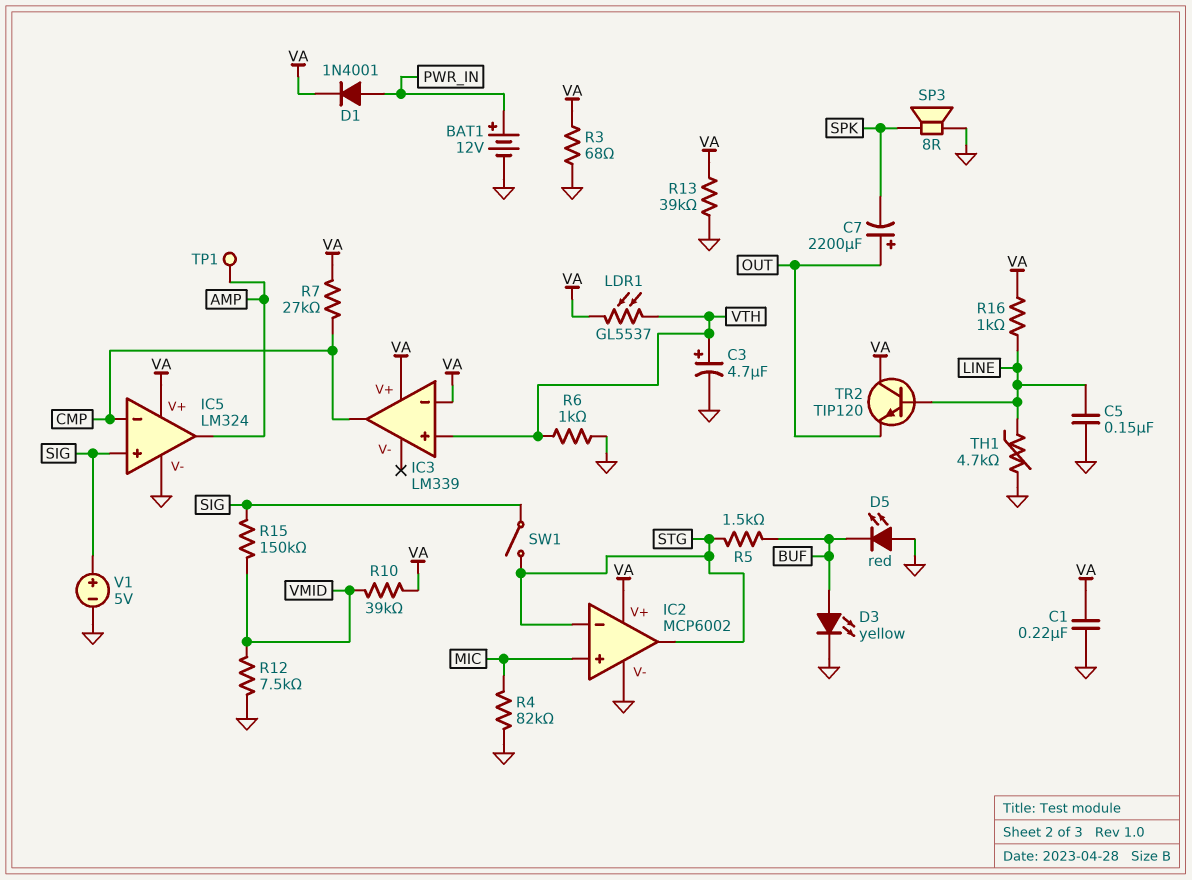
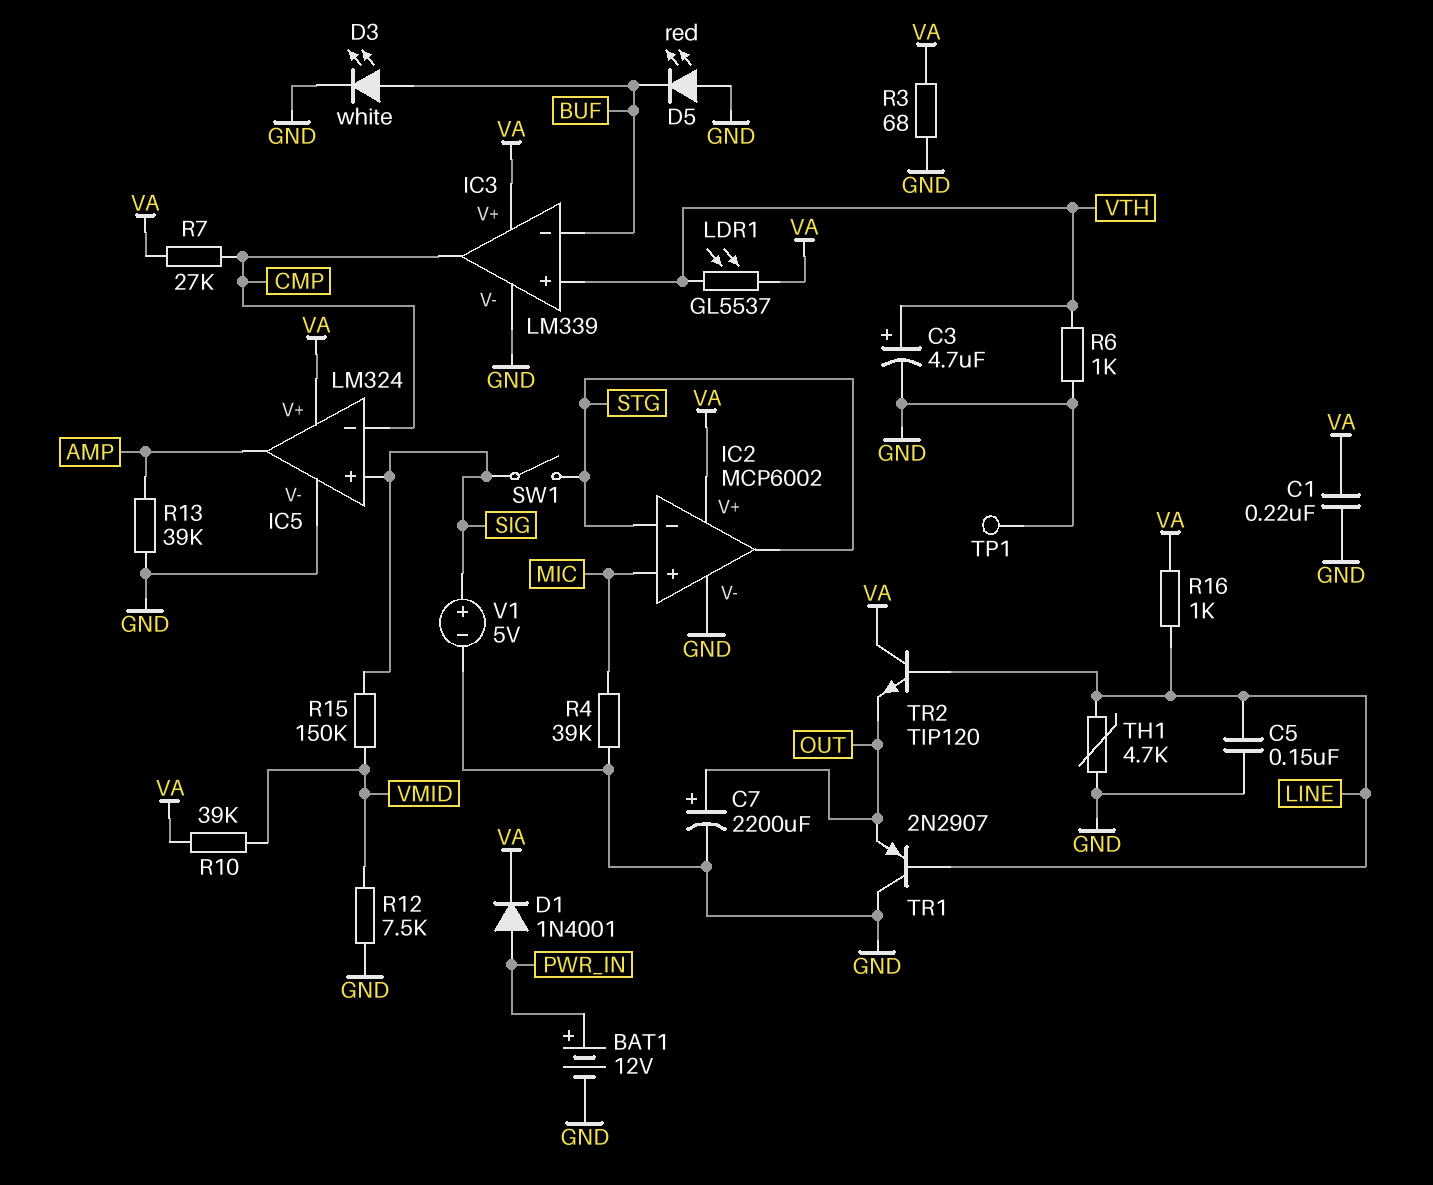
C7: 2200uF (plus OUT, minus SPK) -> 2200uF (plus OUT, minus GND)
D3: LED yellow (A BUF, K GND) -> LED white (A BUF, K GND)
IC3 pin V-: none -> GND
IC3 pin in-: VA -> BUF
R4: 82k (GND, MIC) -> 39k (GND, MIC)
R5: 1.5k (BUF, STG) -> none
R13: 39k (GND, VA) -> 39k (AMP, GND)
SP3: speaker 8R (GND, SPK) -> none
TP1: test point (AMP) -> test point (GND)
TR1: none -> PNP 2N2907 (B LINE, C GND, E OUT)

